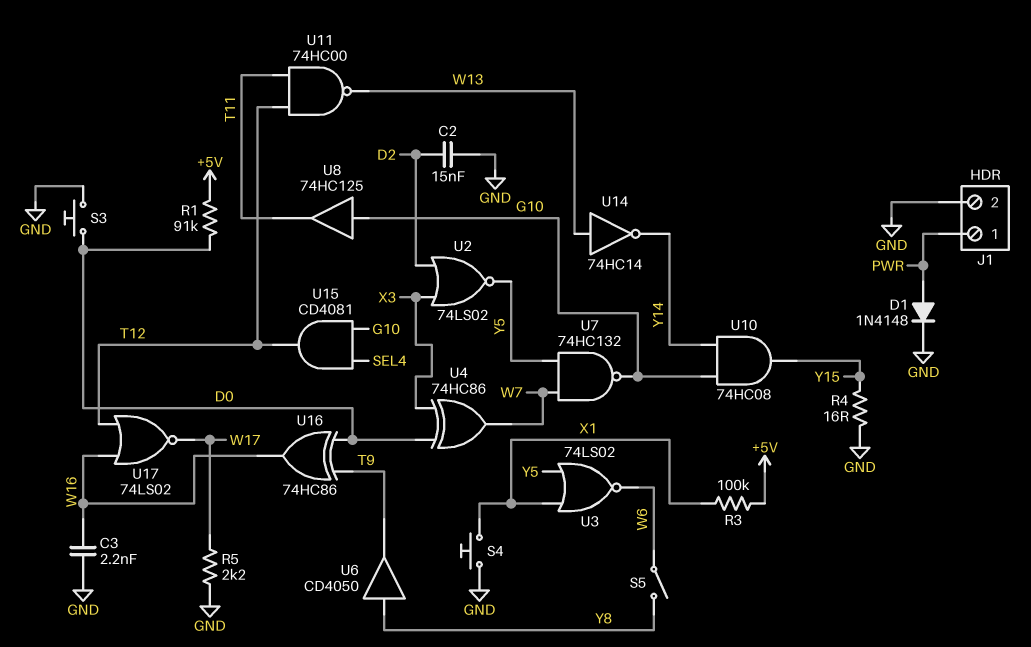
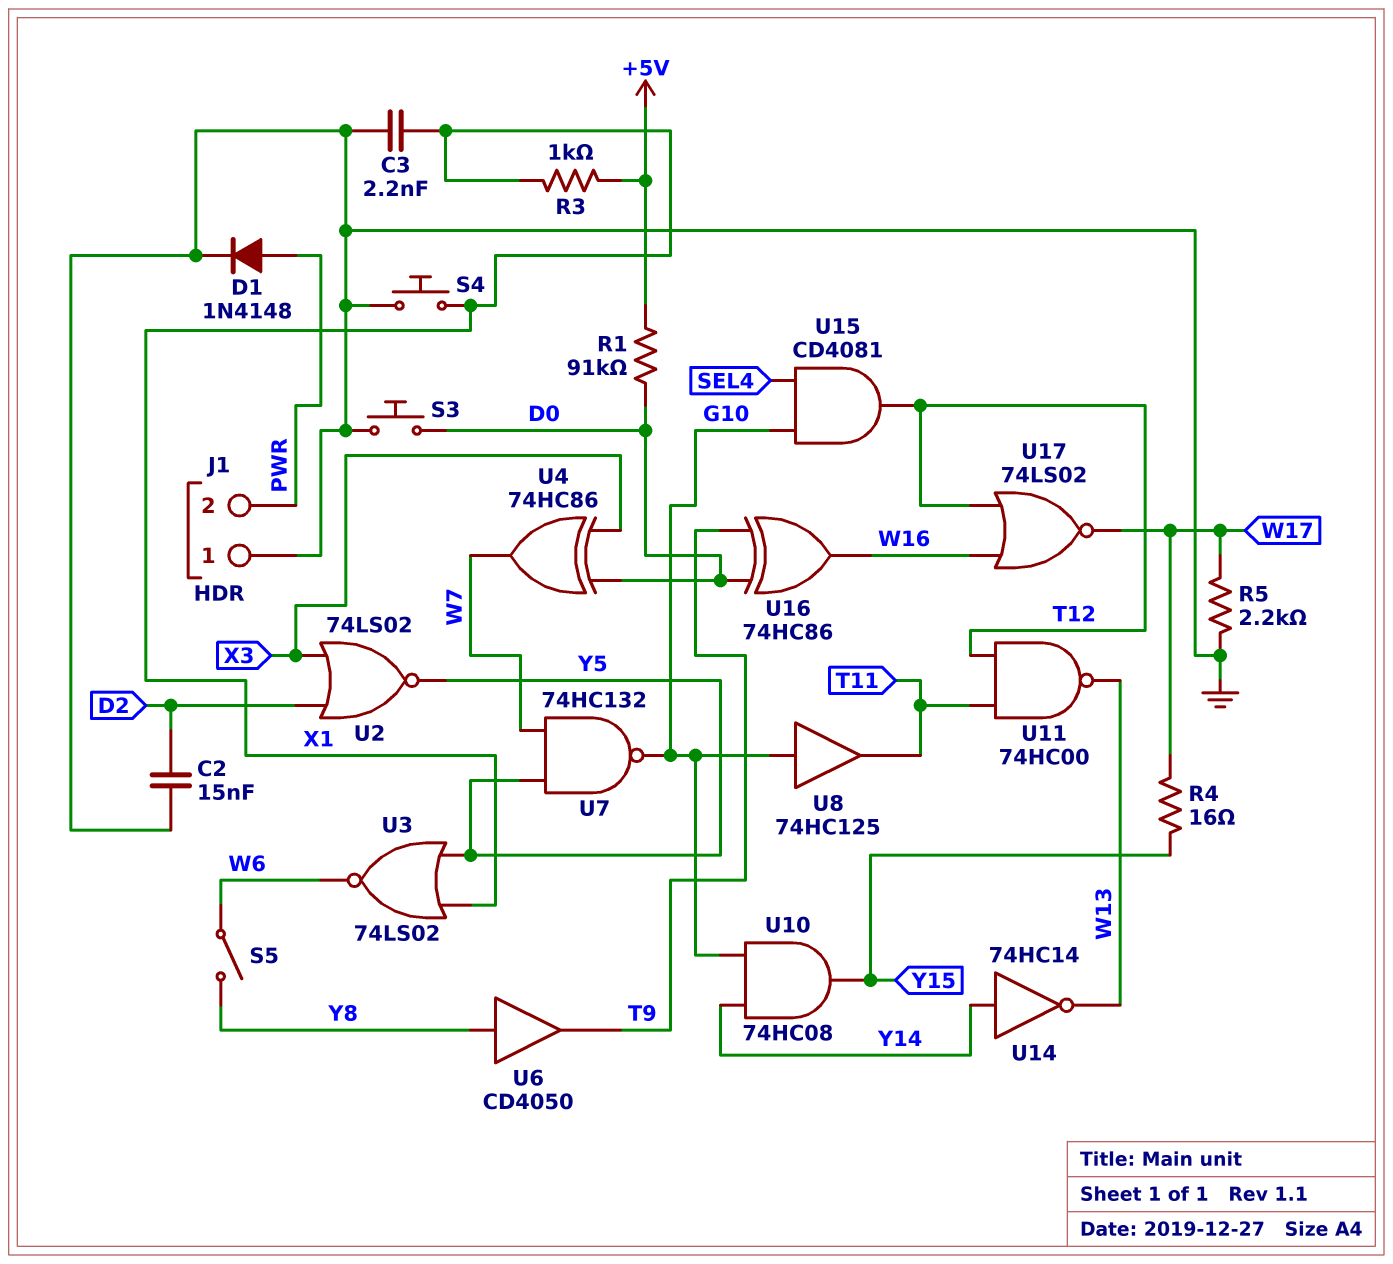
C3: 2.2nF (GND, W16) -> 2.2nF (GND, X1)
J1 pin 1: PWR -> GND
J1 pin 2: GND -> PWR
R3: 100k (+5V, X1) -> 1k (+5V, X1)
R4: 16 (GND, Y15) -> 16 (W17, Y15)
U14: NOT 74HC14 (in W13, out Y14) -> NOT 74HC14 (in Y14, out W13)

